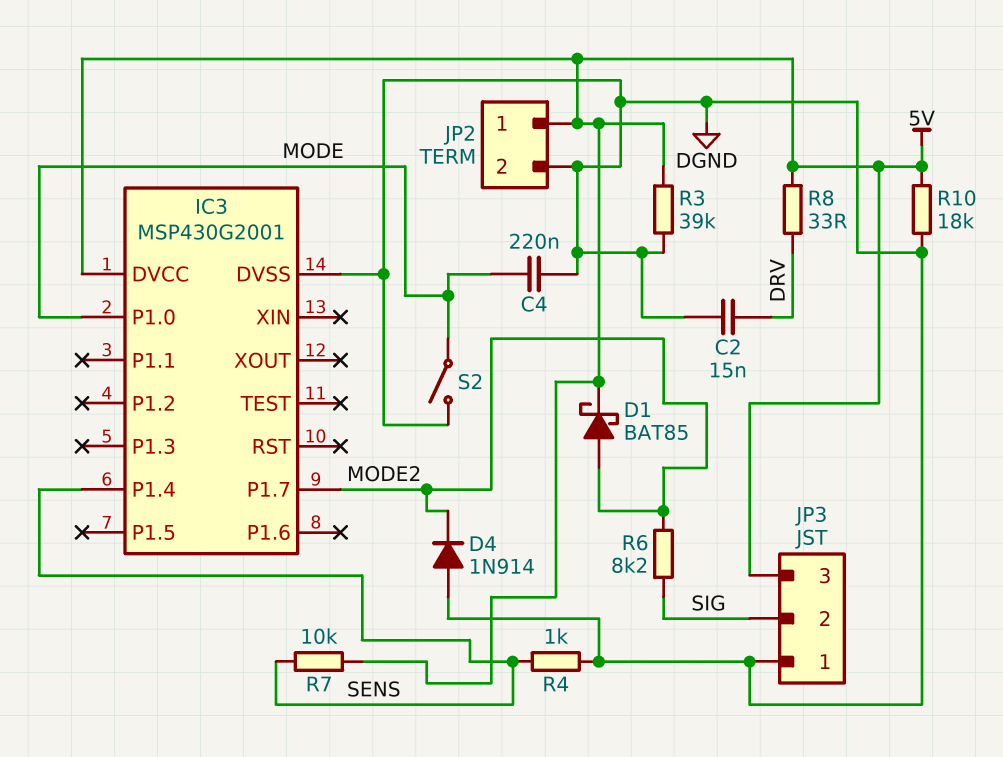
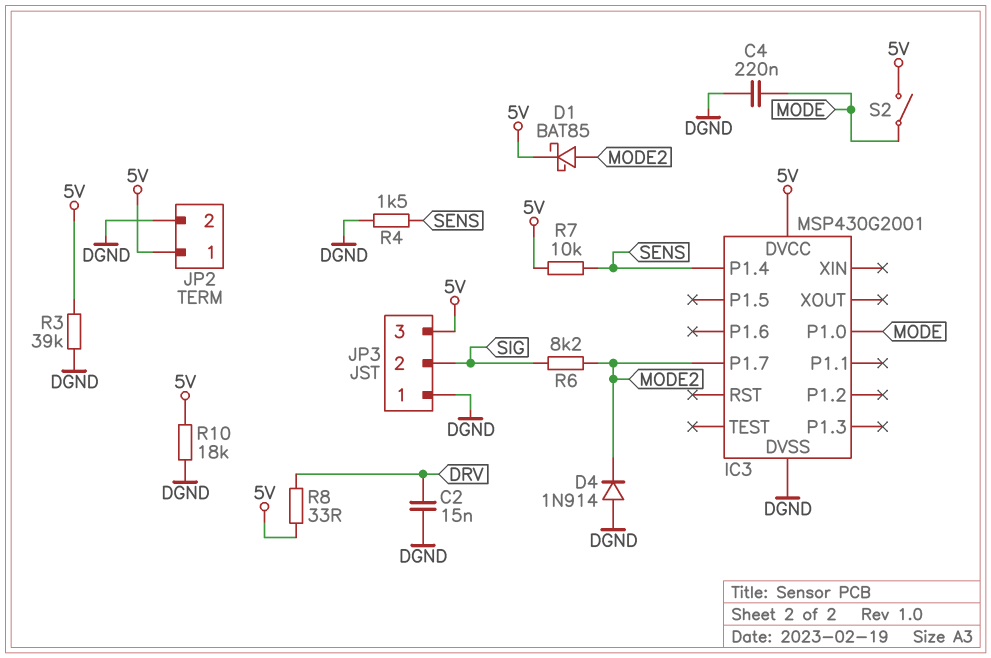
R4: 1k (DGND, SENS) -> 1.5k (DGND, SENS)
S2: switch (DGND, MODE) -> switch (5V, MODE)

